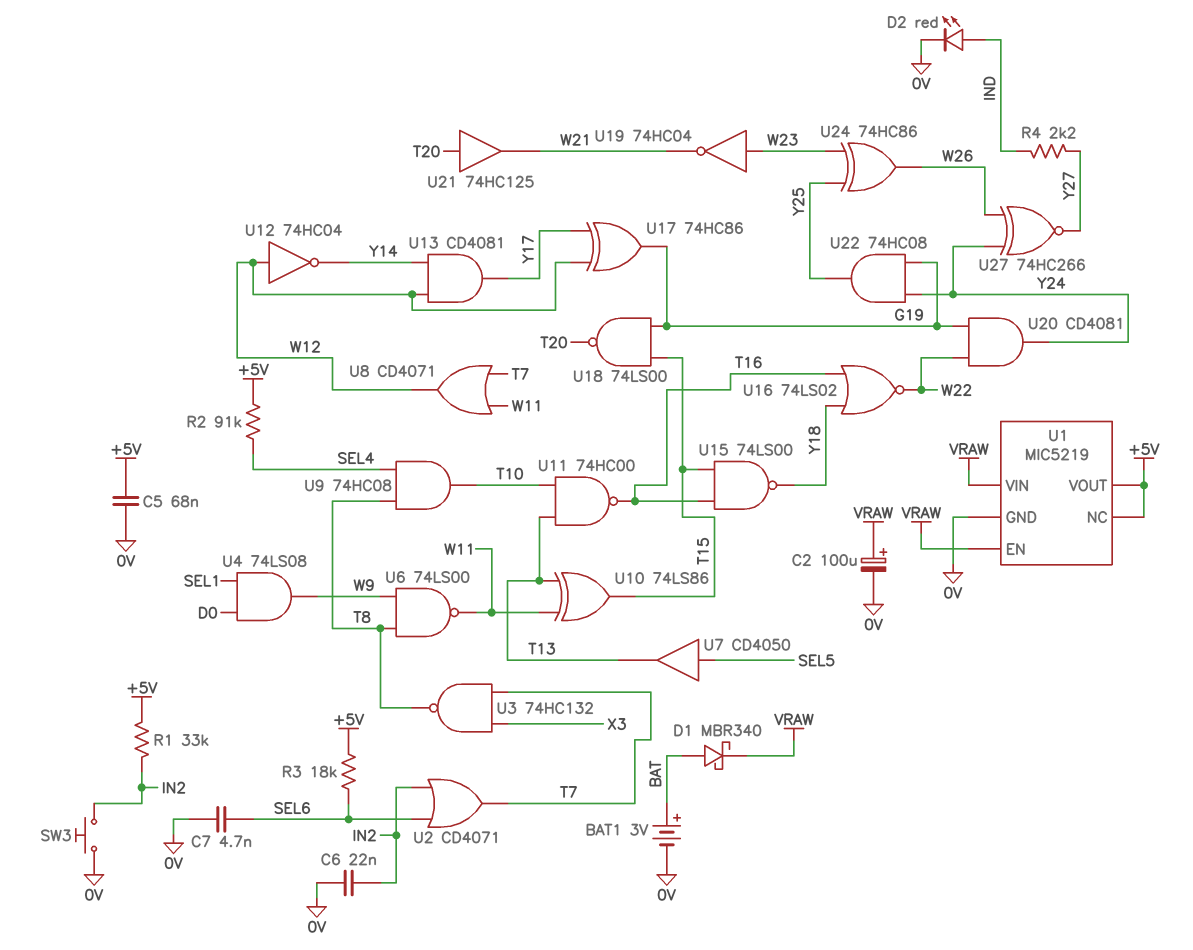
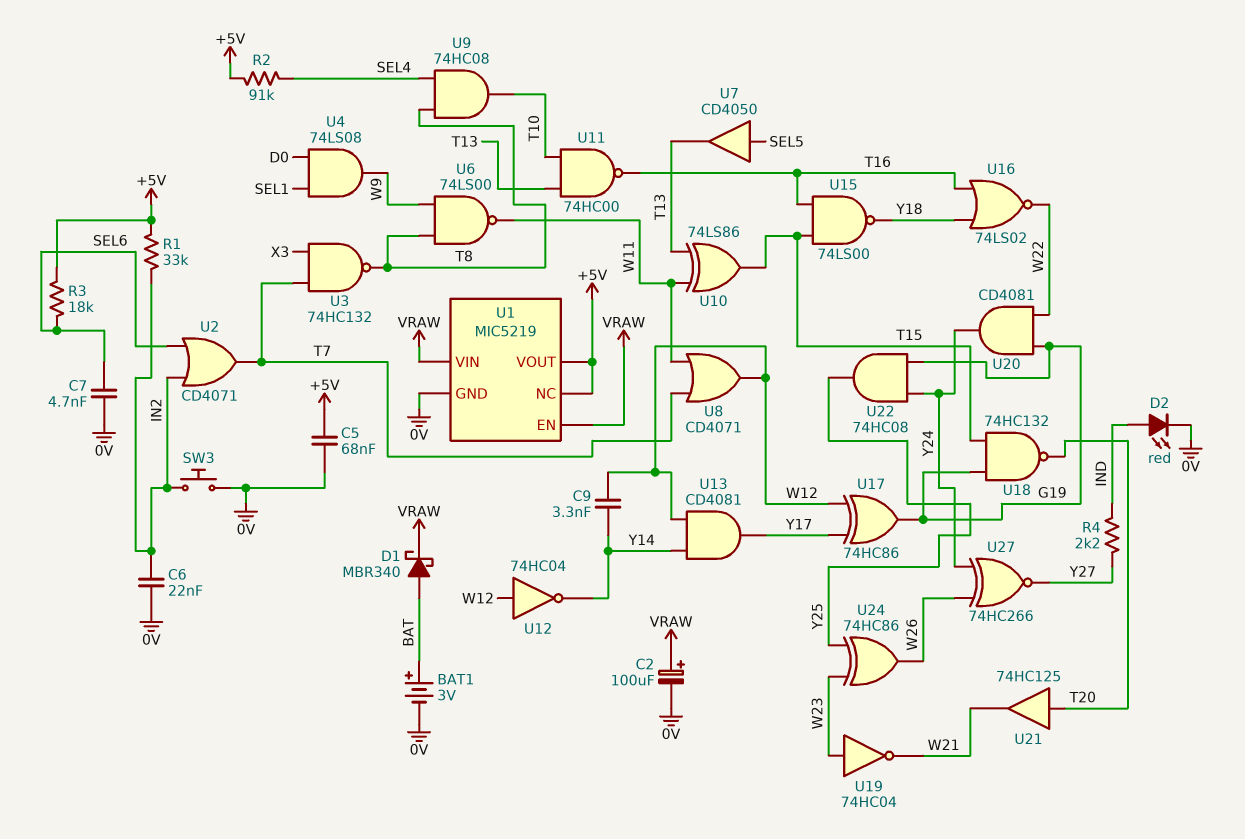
C9: none -> 3.3nF (W12, Y14)
U18: NAND 74LS00 (in G19, in T15, out T20) -> NAND 74HC132 (in G19, in T15, out T20)

